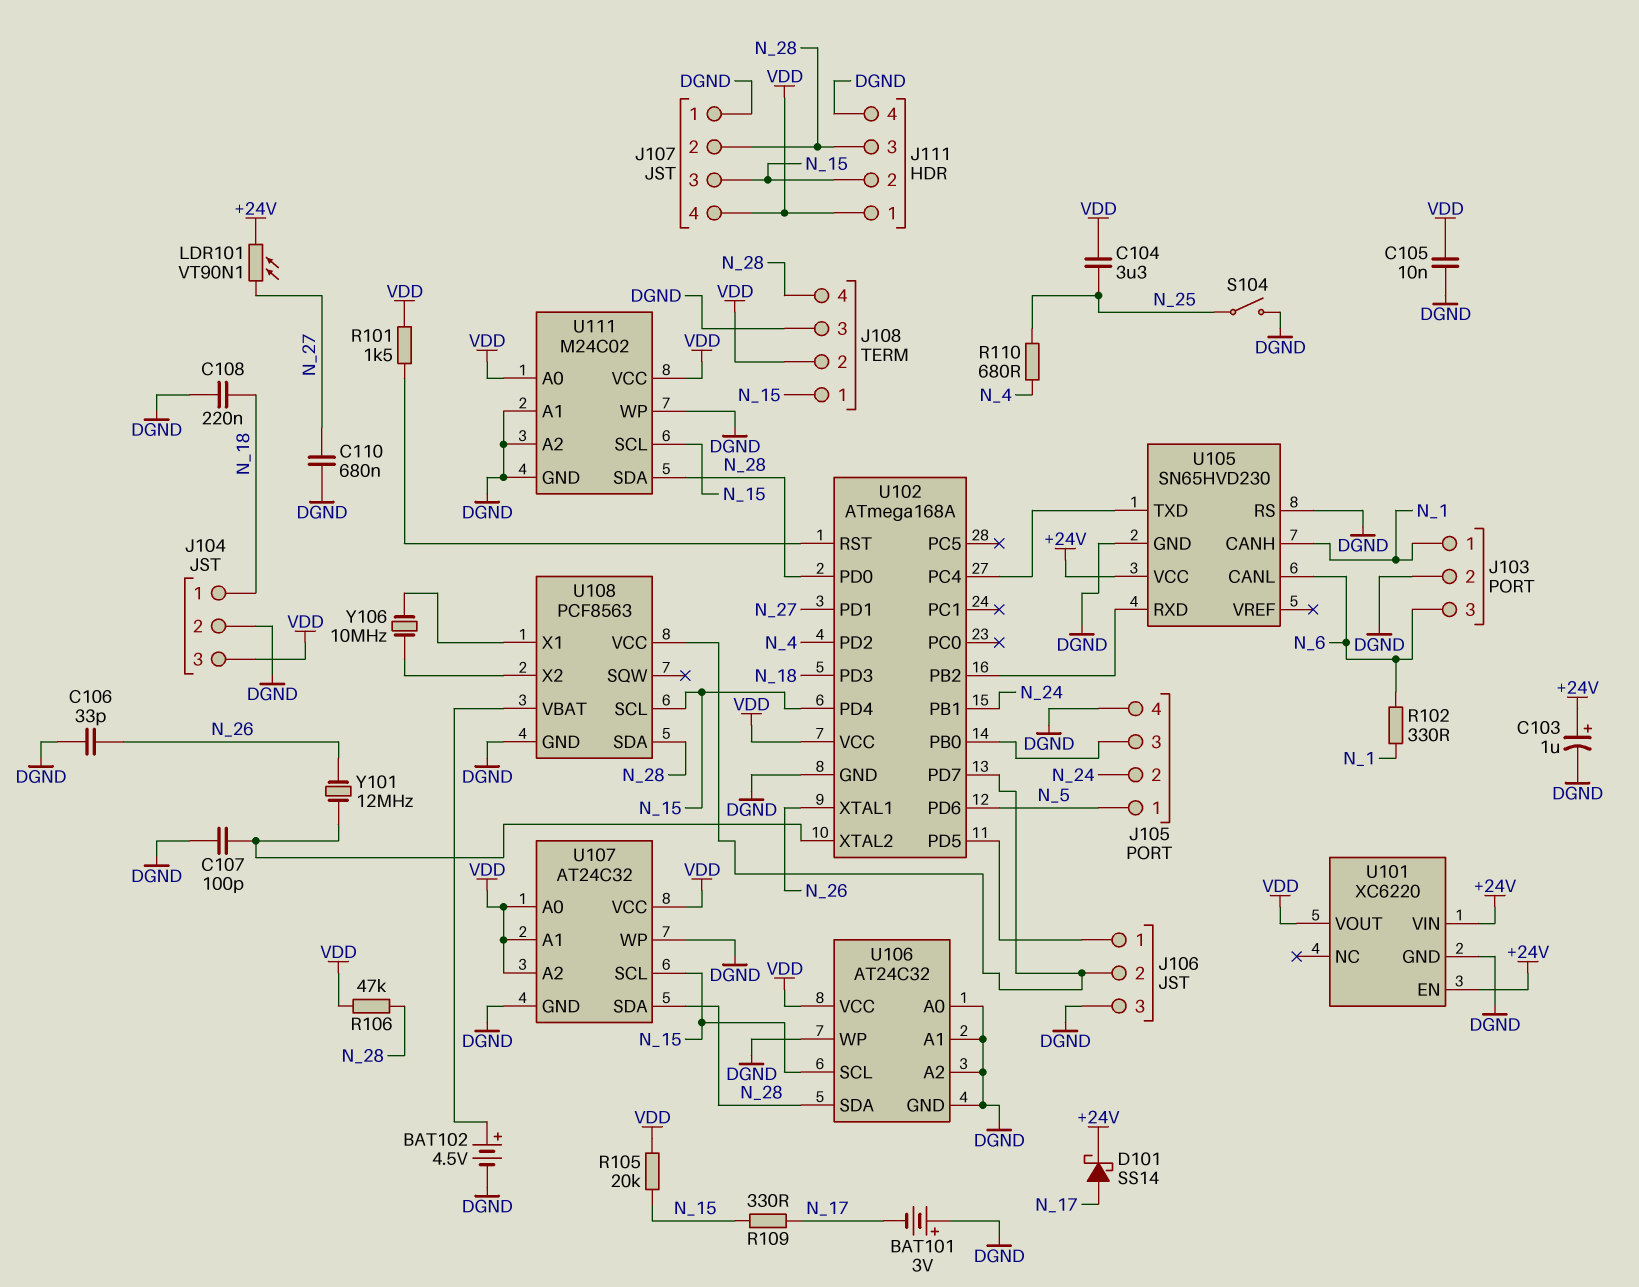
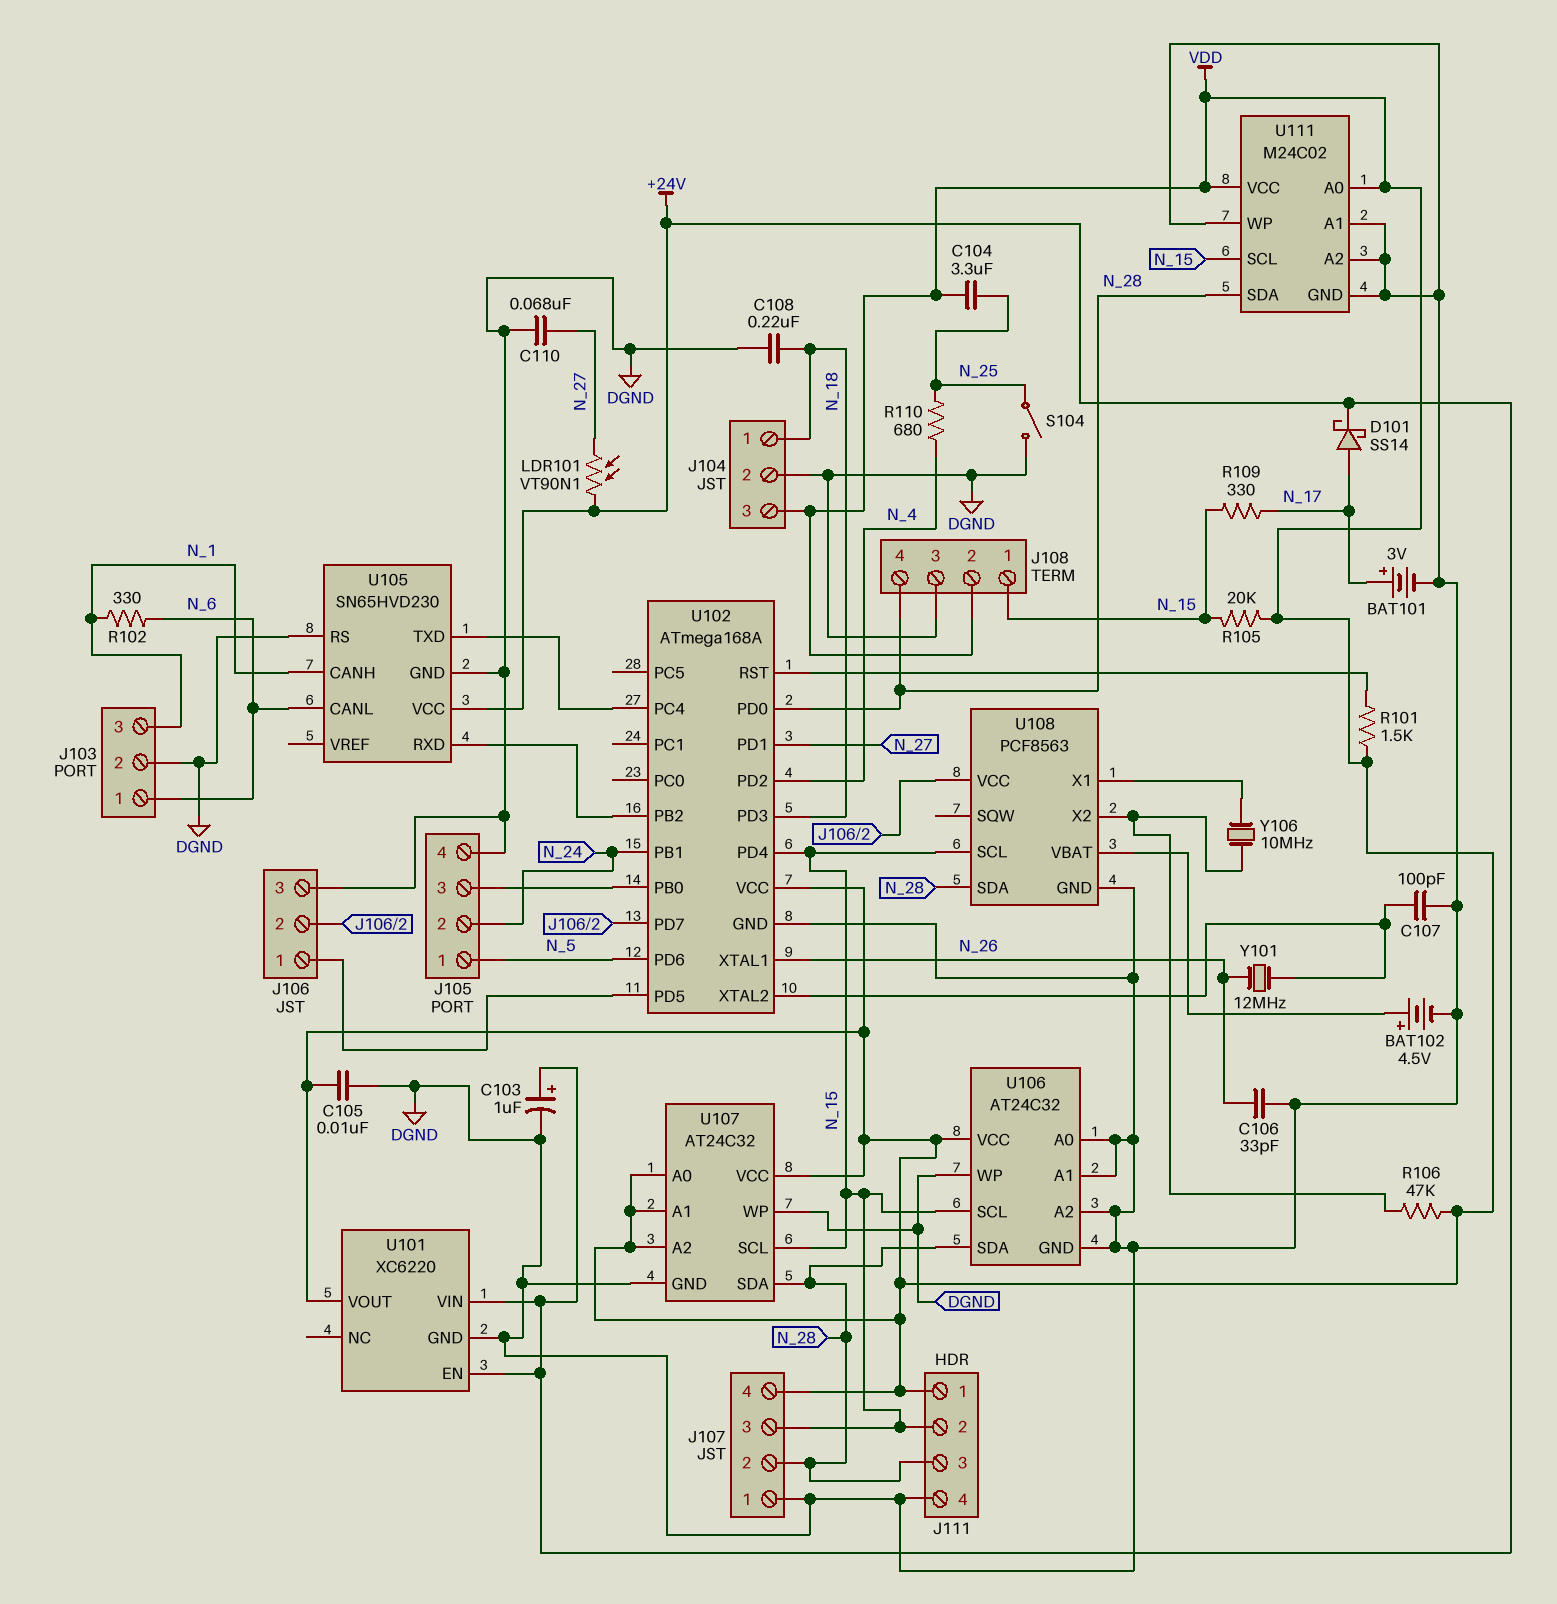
BAT101: 3V (plus DGND, minus N_17) -> 3V (plus N_17, minus DGND)
C110: 680nF (DGND, N_27) -> 68nF (DGND, N_27)
J103 pin 1: N_1 -> N_6
J103 pin 3: N_6 -> N_1
R106: 47k (N_28, VDD) -> 47k (U108/X2, VDD)

